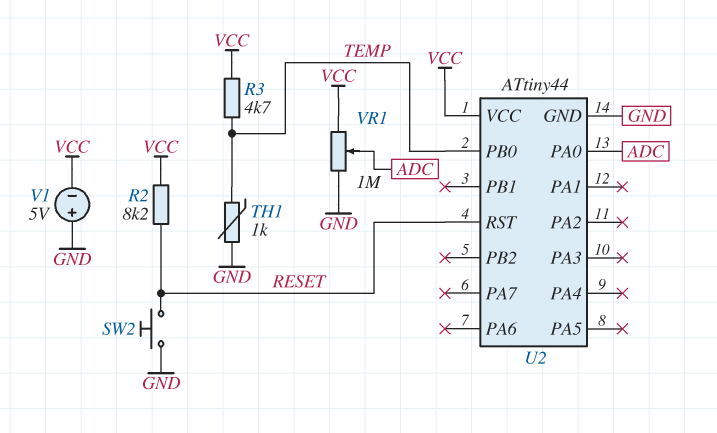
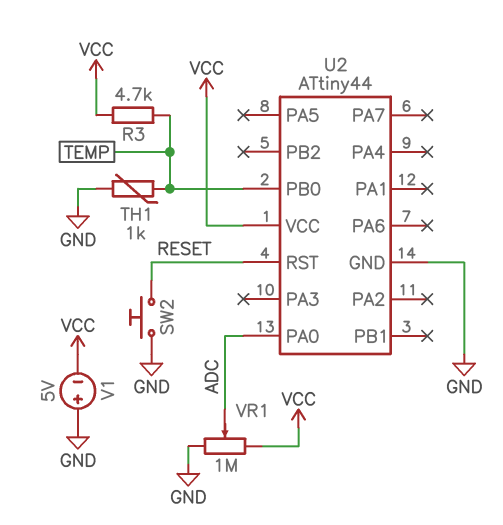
R2: 8.2k (RESET, VCC) -> none

